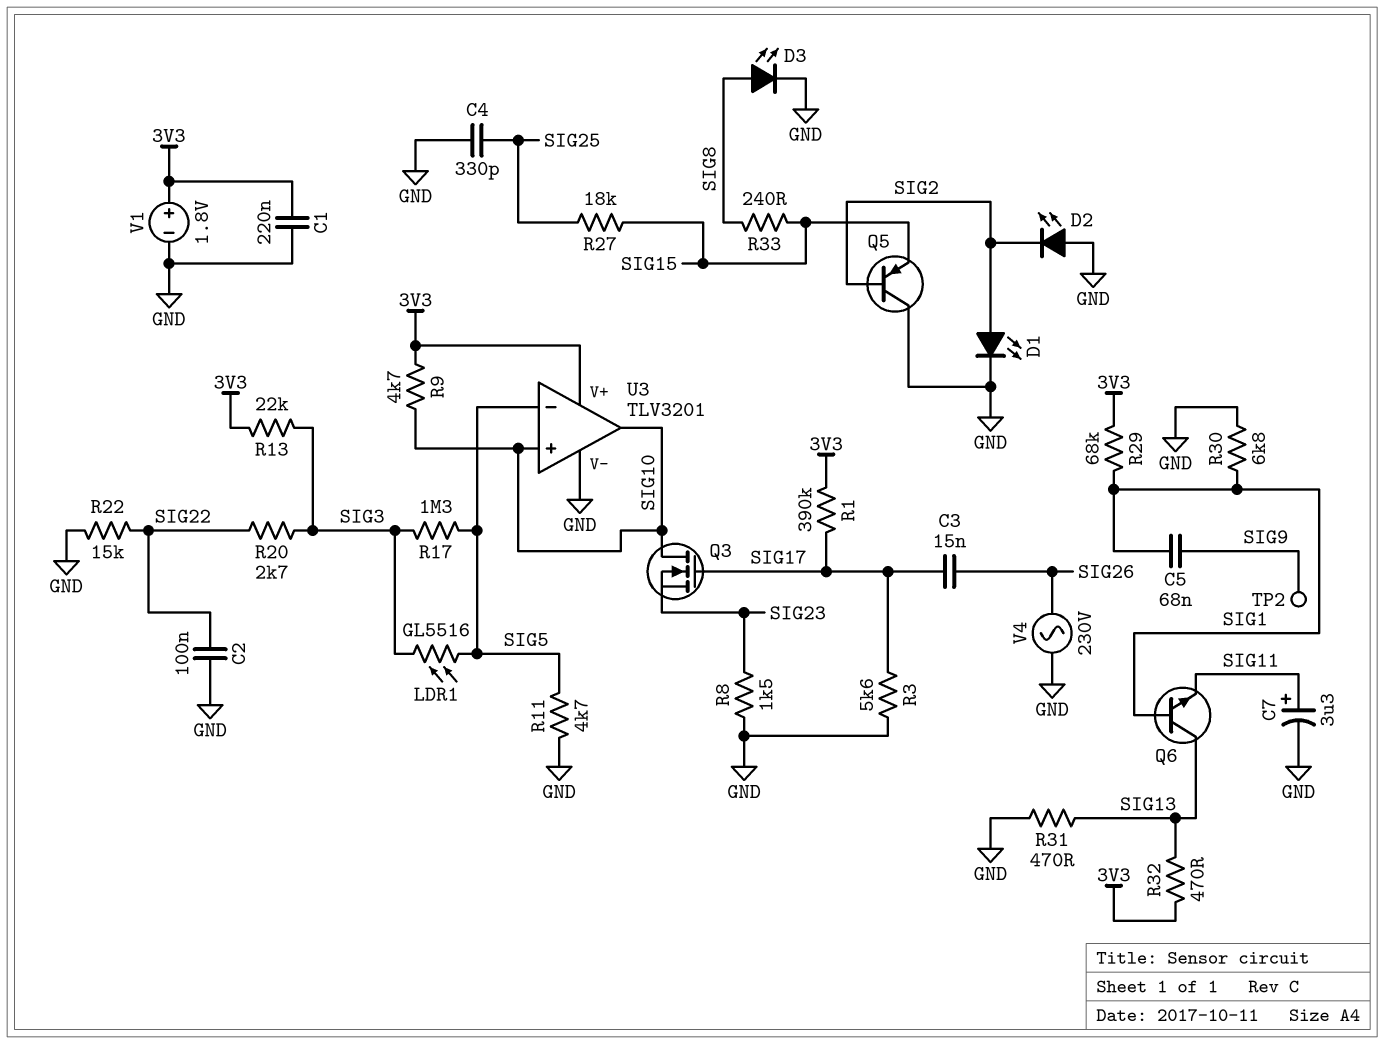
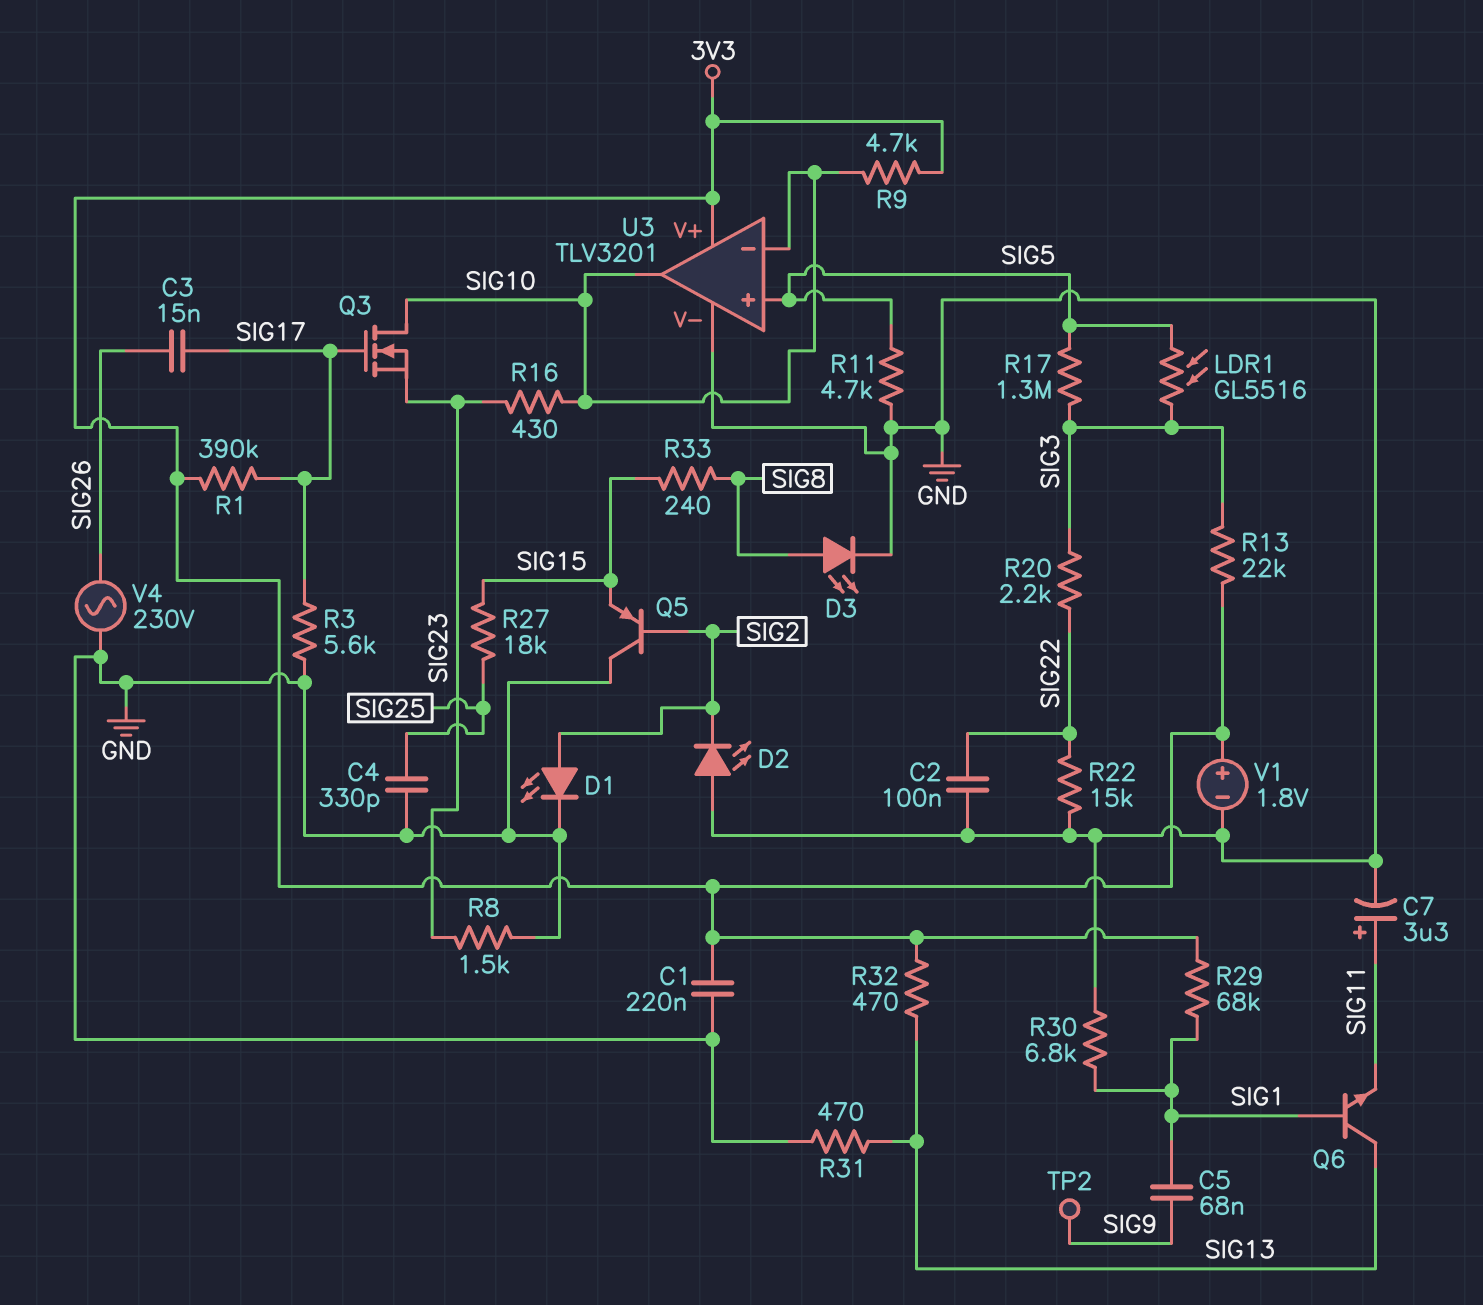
R16: none -> 430 (SIG10, SIG23)
R20: 2.7k (SIG3, SIG22) -> 2.2k (SIG3, SIG22)
U3 pin in+: SIG10 -> SIG5
U3 pin in-: SIG5 -> SIG10

